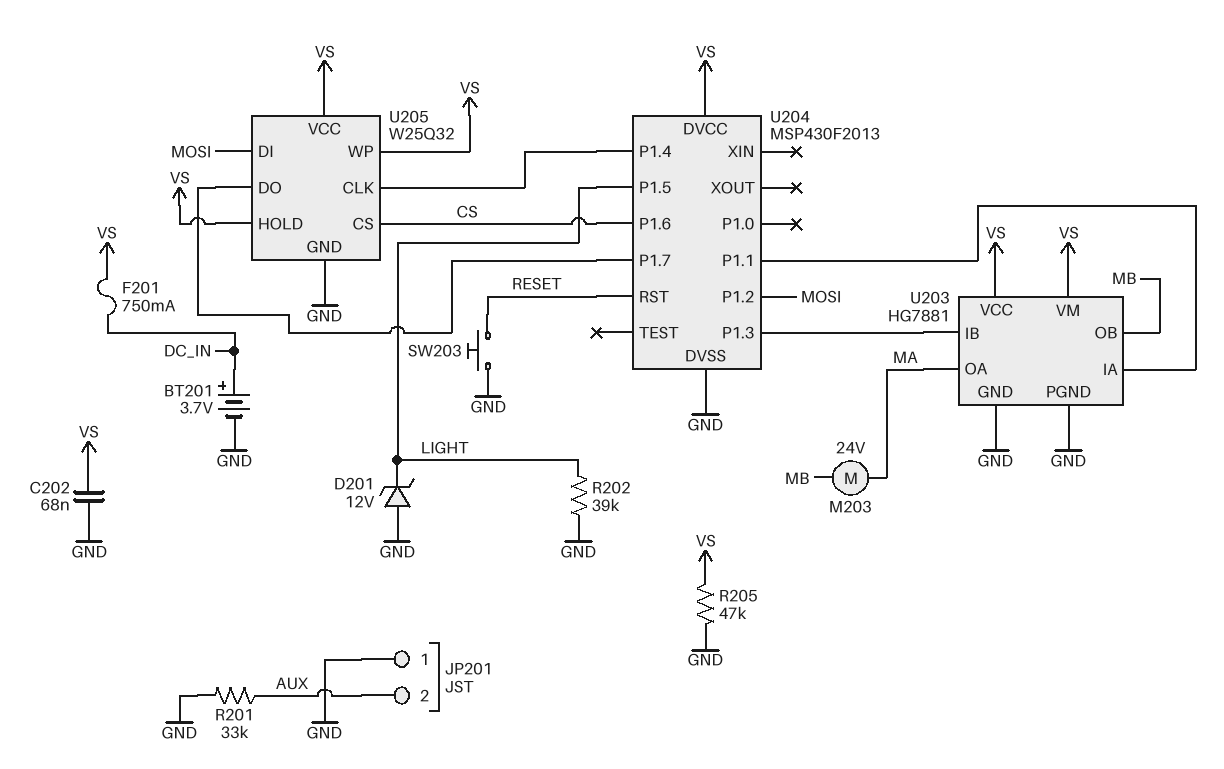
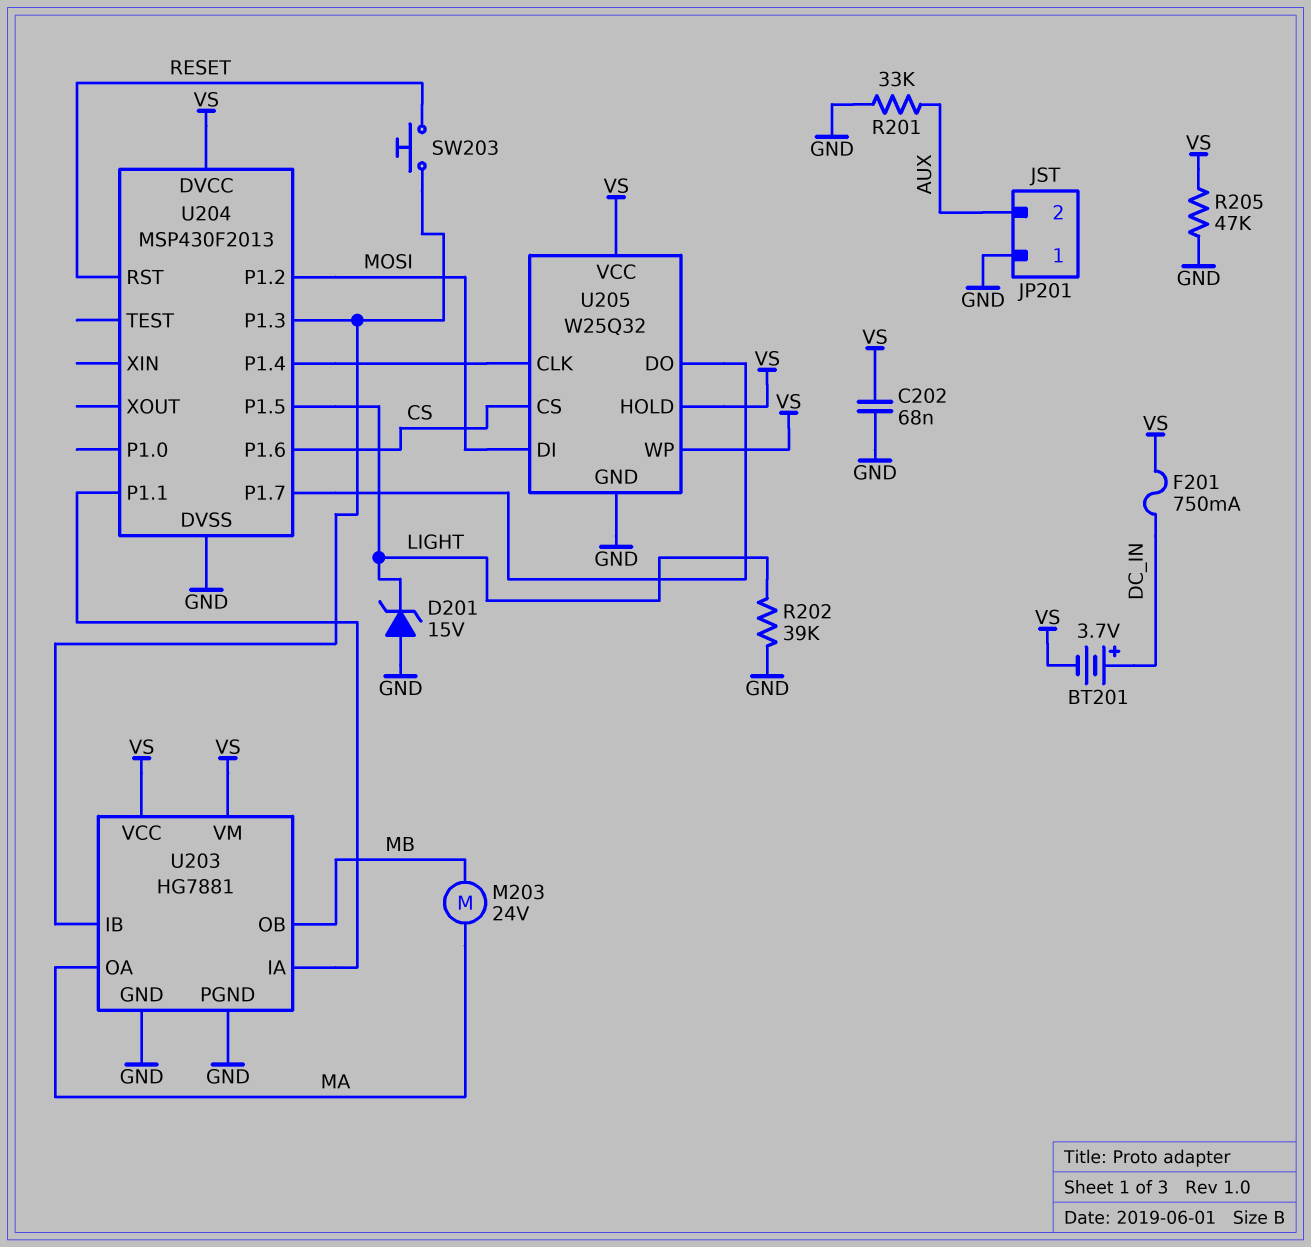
BT201: 3.7V (plus DC_IN, minus GND) -> 3.7V (plus DC_IN, minus VS)
D201: zener 12V (A GND, K LIGHT) -> zener 15V (A GND, K LIGHT)
SW203: button (GND, RESET) -> button (RESET, U203/IB)

